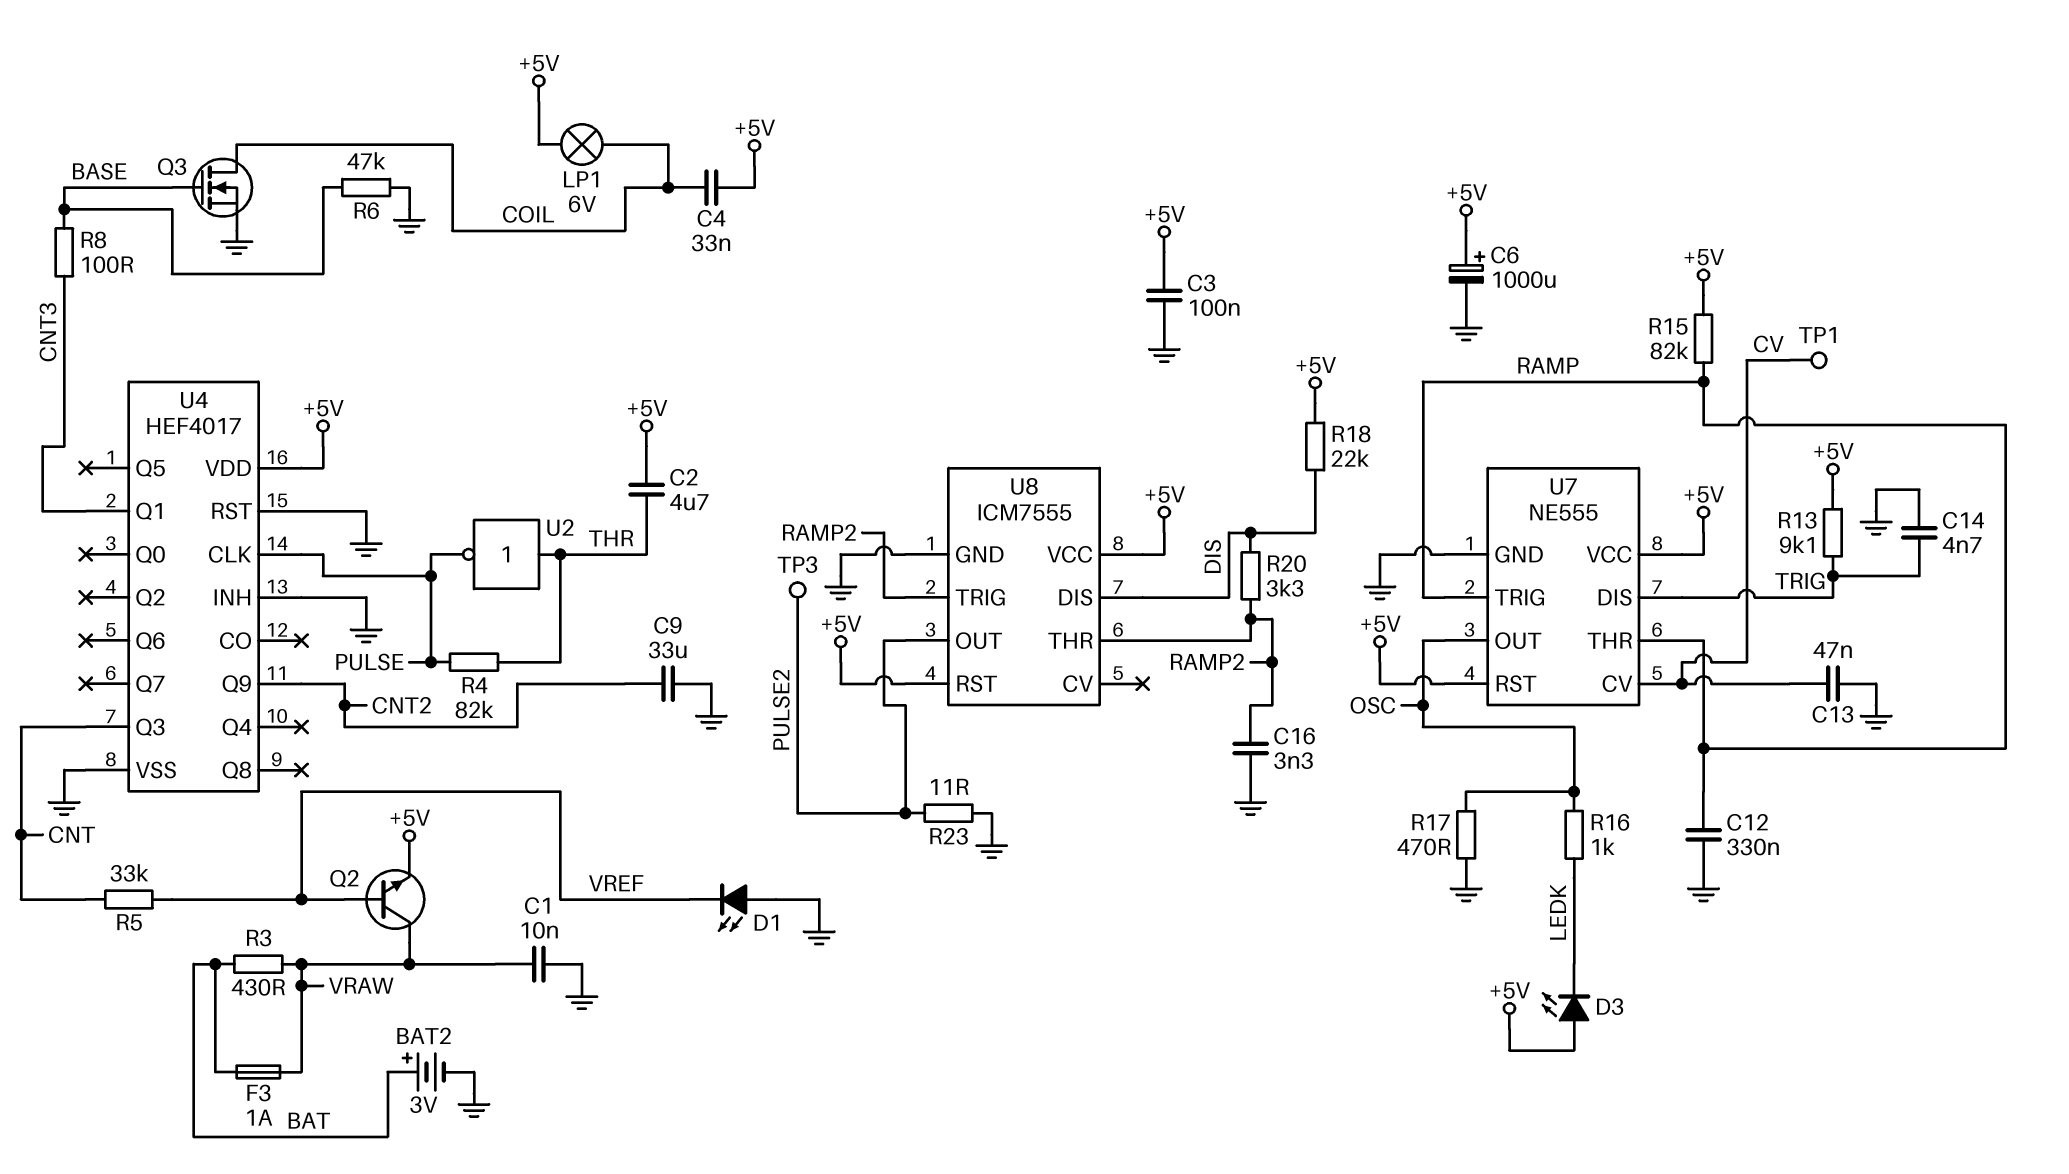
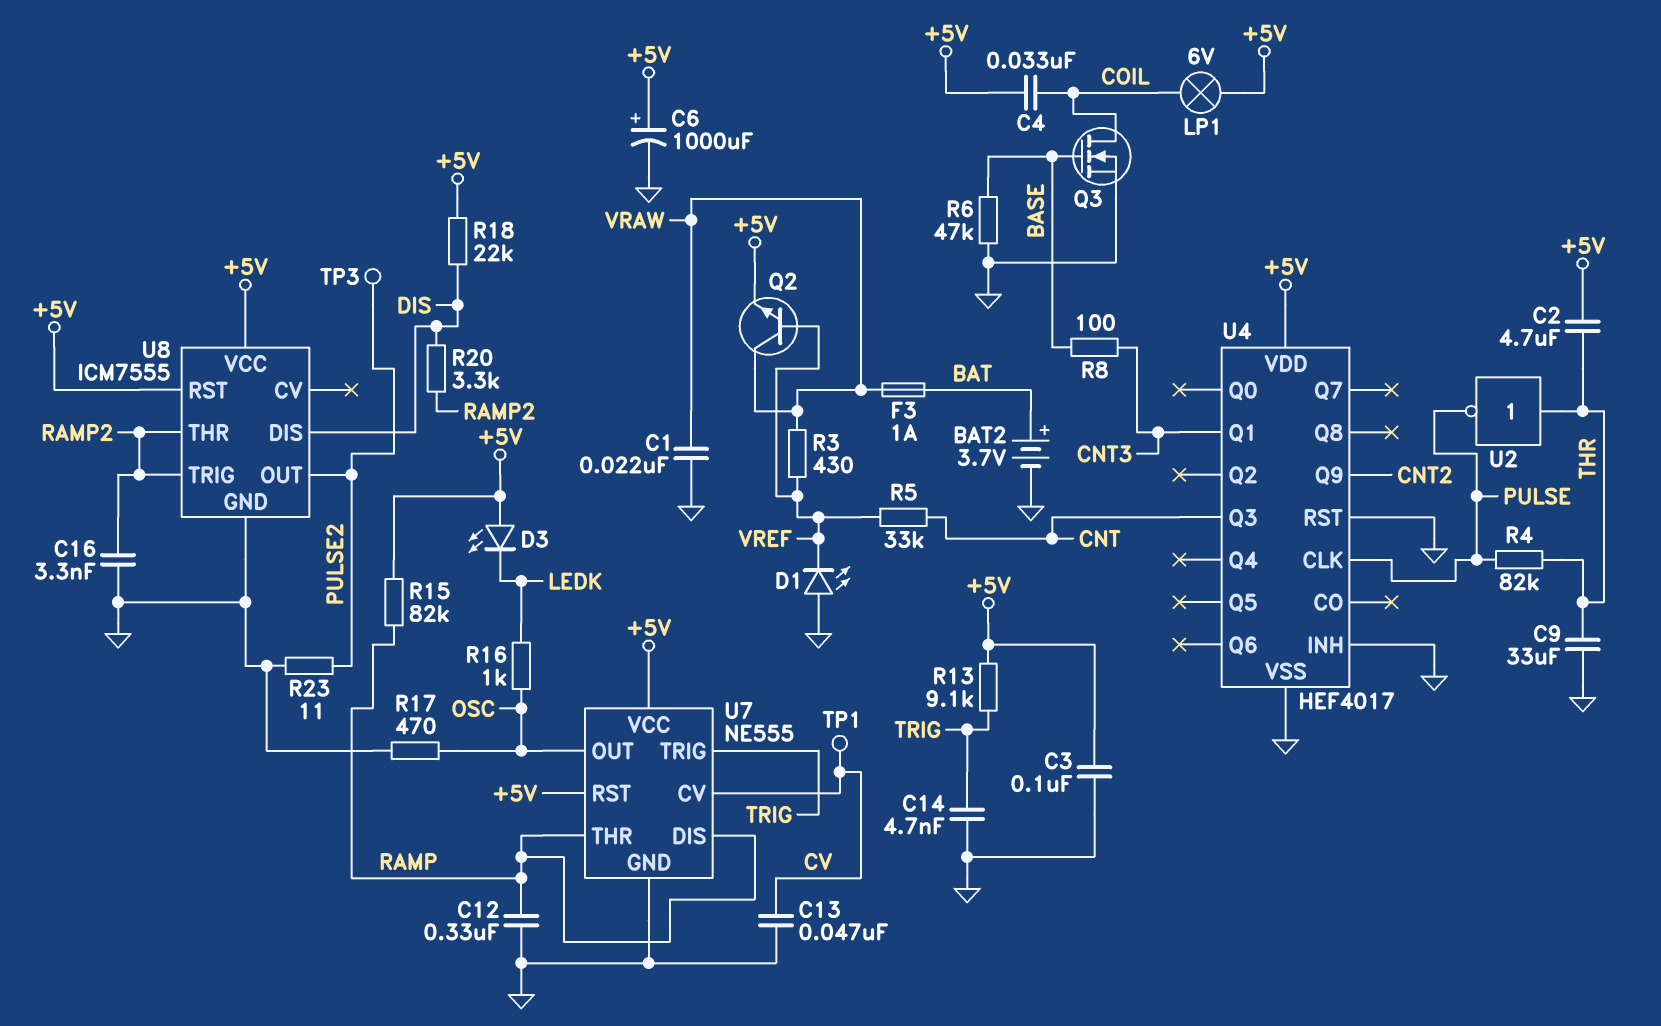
BAT2: 3V (plus BAT, minus GND) -> 3.7V (plus BAT, minus GND)
C1: 10nF (GND, VRAW) -> 22nF (GND, VRAW)
C9: 33uF (CNT2, GND) -> 33uF (GND, THR)
R3: 430 (BAT, VRAW) -> 430 (VRAW, VREF)
U7 pin DIS: TRIG -> RAMP
U7 pin TRIG: RAMP -> TRIG

